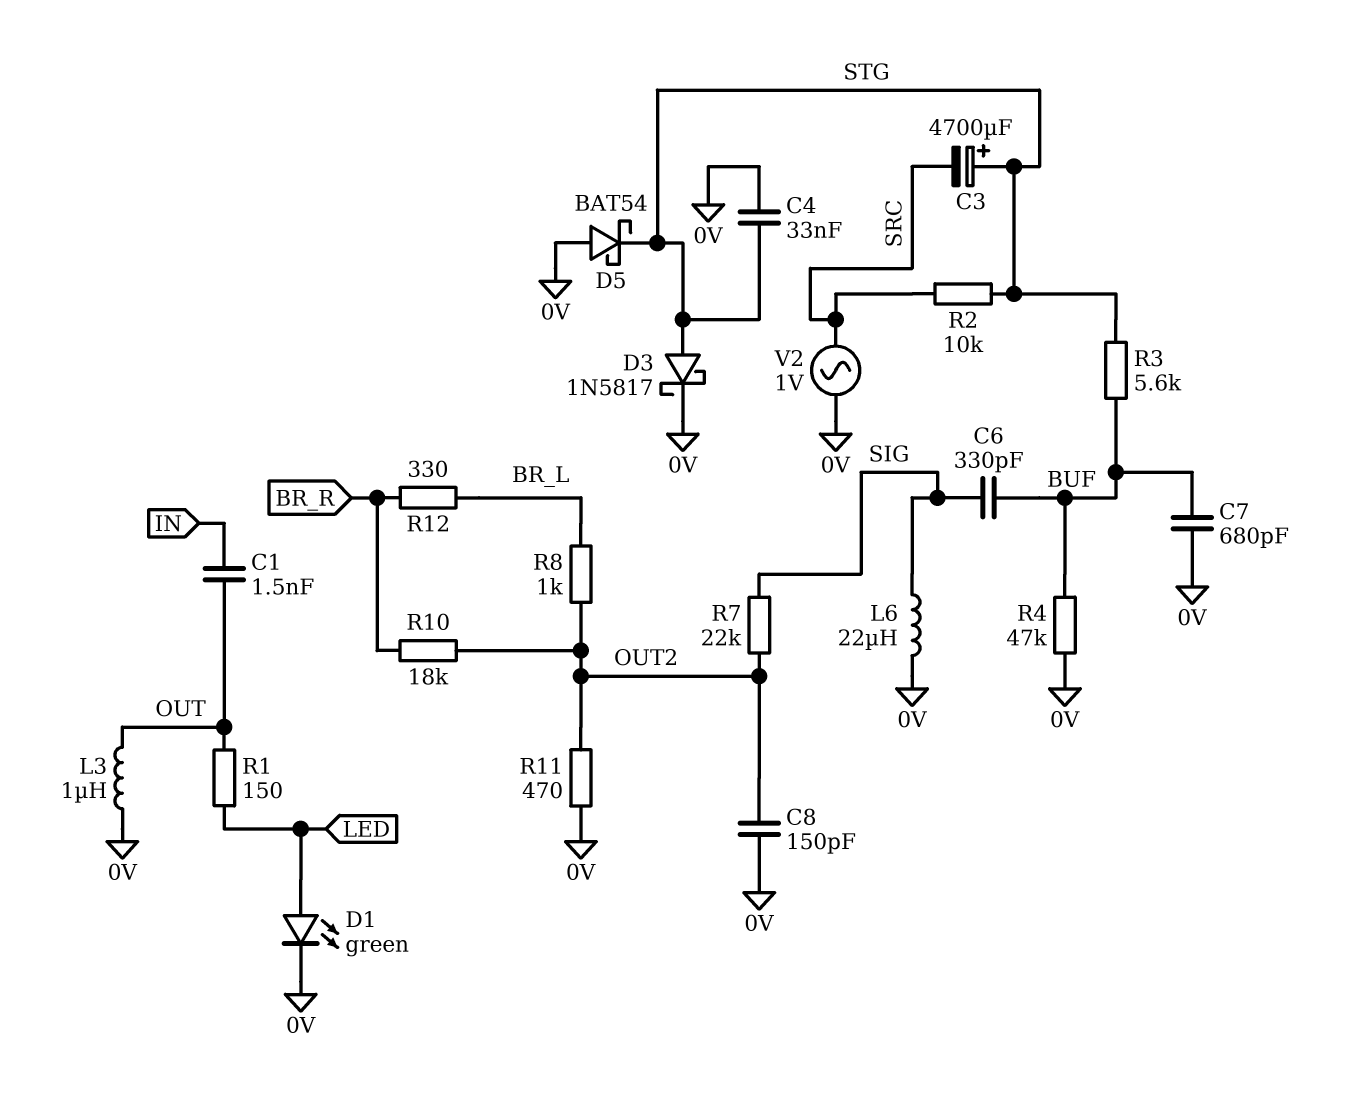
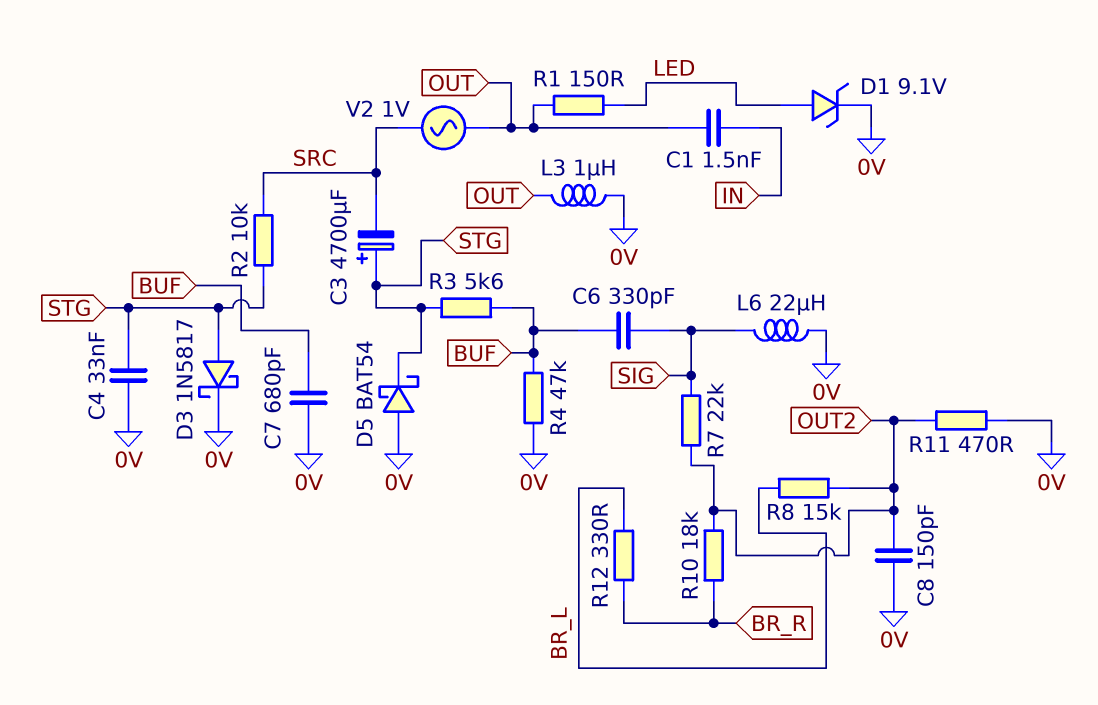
D1: LED green (A LED, K 0V) -> zener 9.1V (A LED, K 0V)
R8: 1k (BR_L, OUT2) -> 15k (BR_L, OUT2)
V2: AC 1V (0V, SRC) -> AC 1V (OUT, SRC)

